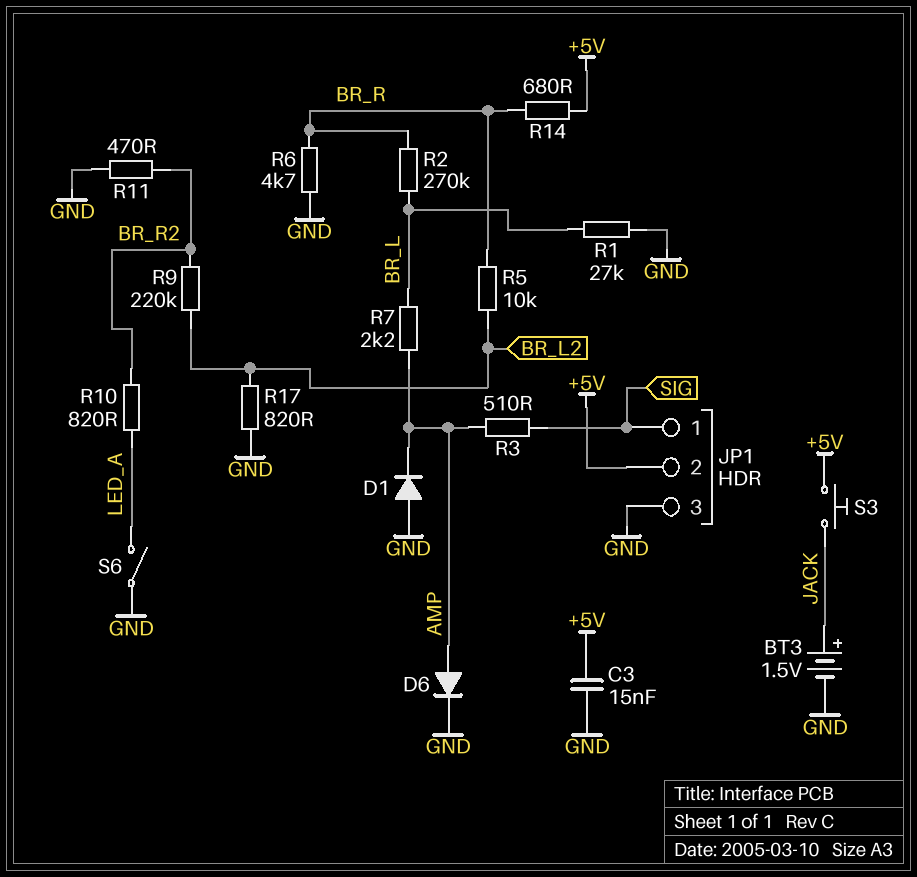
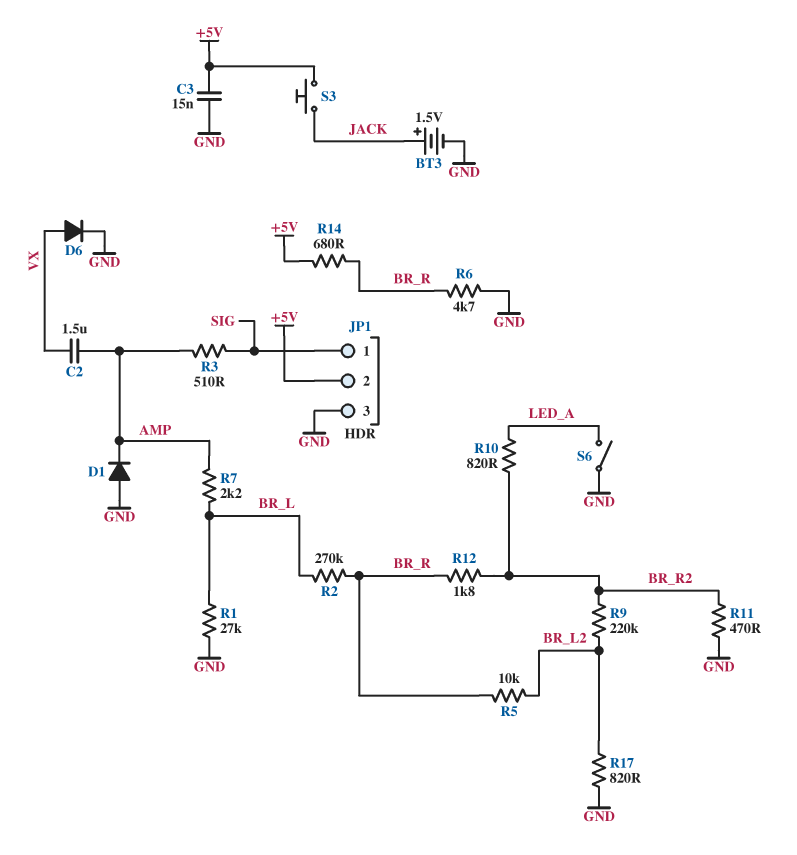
C2: none -> 1.5uF (AMP, VX)
D6: diode (A AMP, K GND) -> diode (A VX, K GND)
R12: none -> 1.8k (BR_R, BR_R2)

